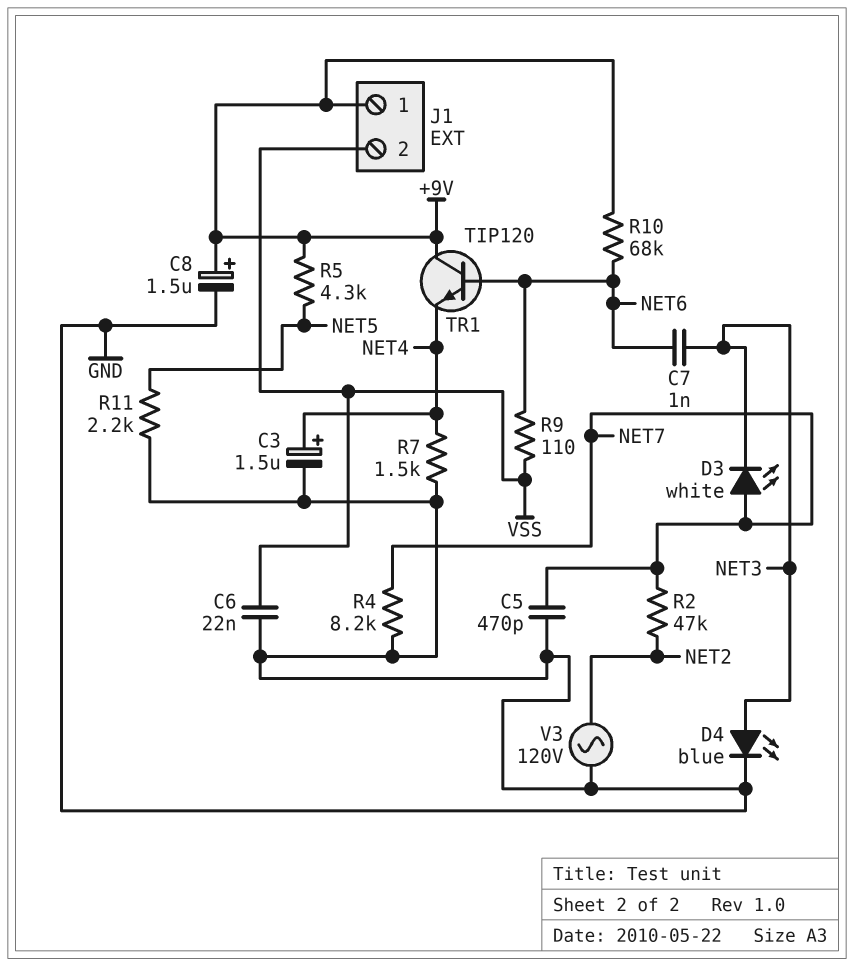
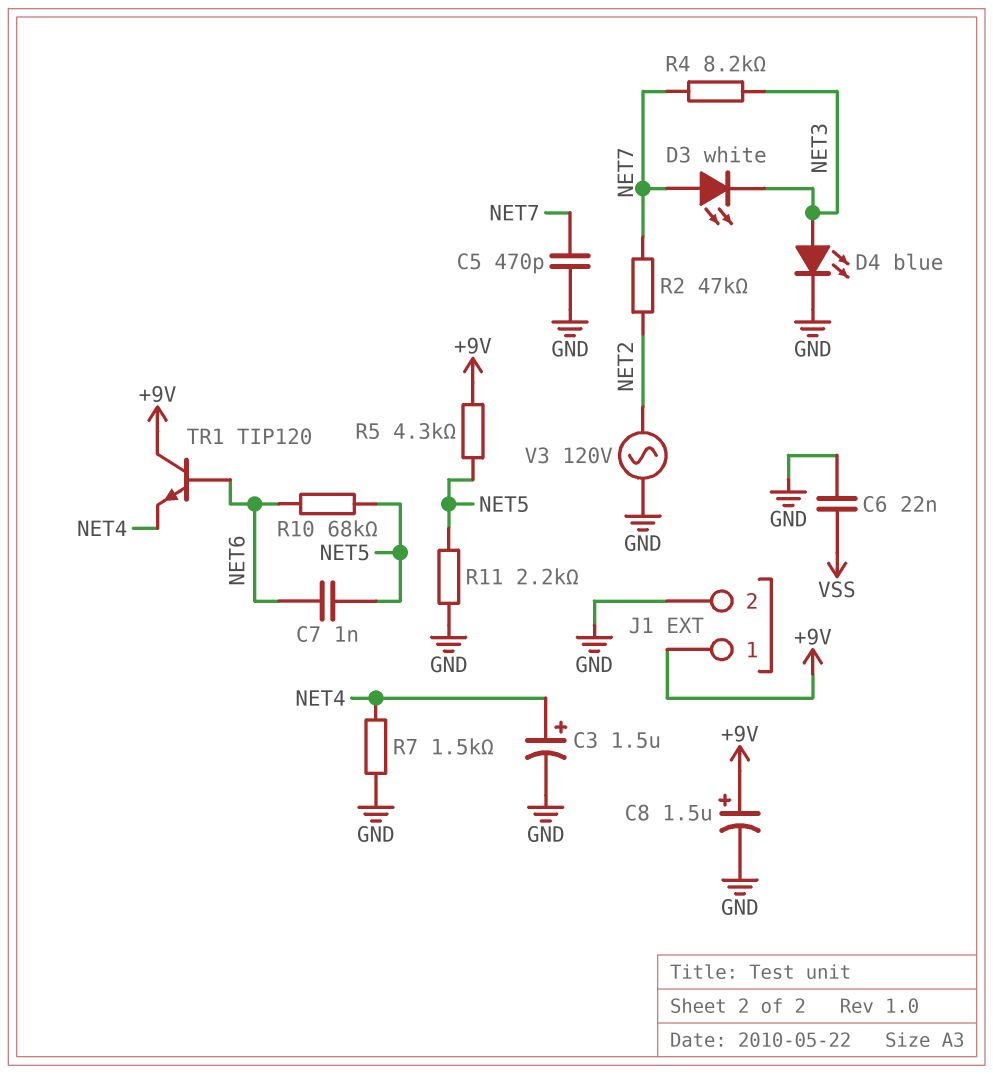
C7: 1nF (NET3, NET6) -> 1nF (NET5, NET6)
J1 pin 2: VSS -> GND
R4: 8.2k (GND, NET7) -> 8.2k (NET3, NET7)
R9: 110 (NET6, VSS) -> none
R10: 68k (+9V, NET6) -> 68k (NET5, NET6)

